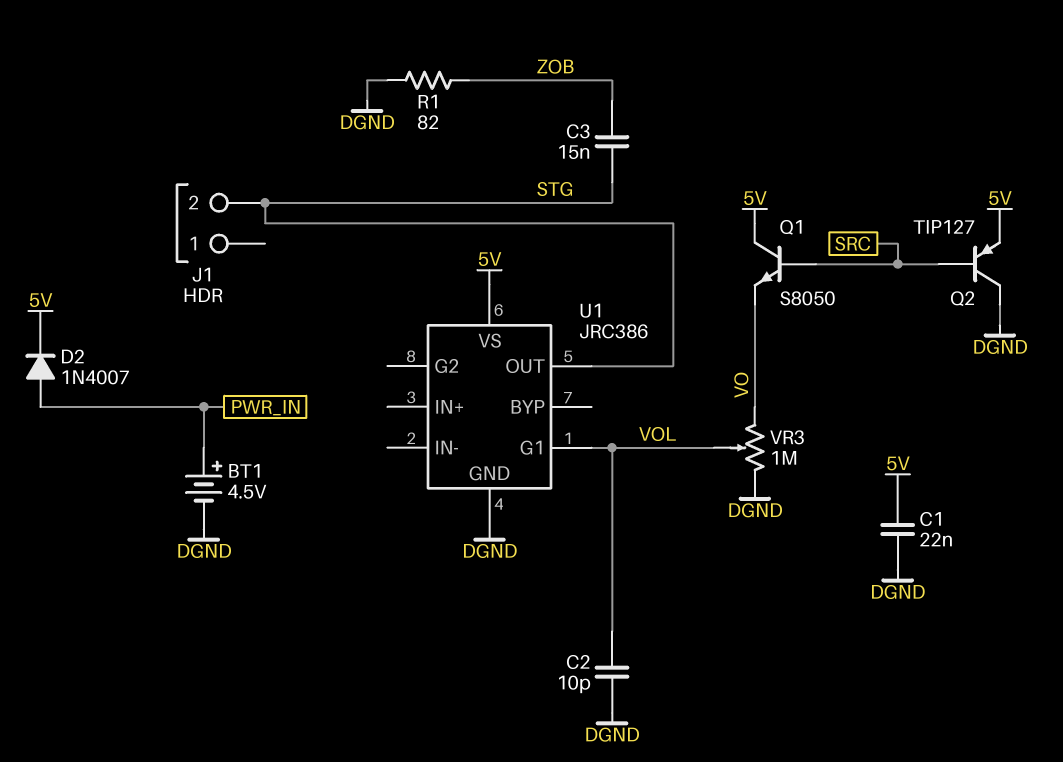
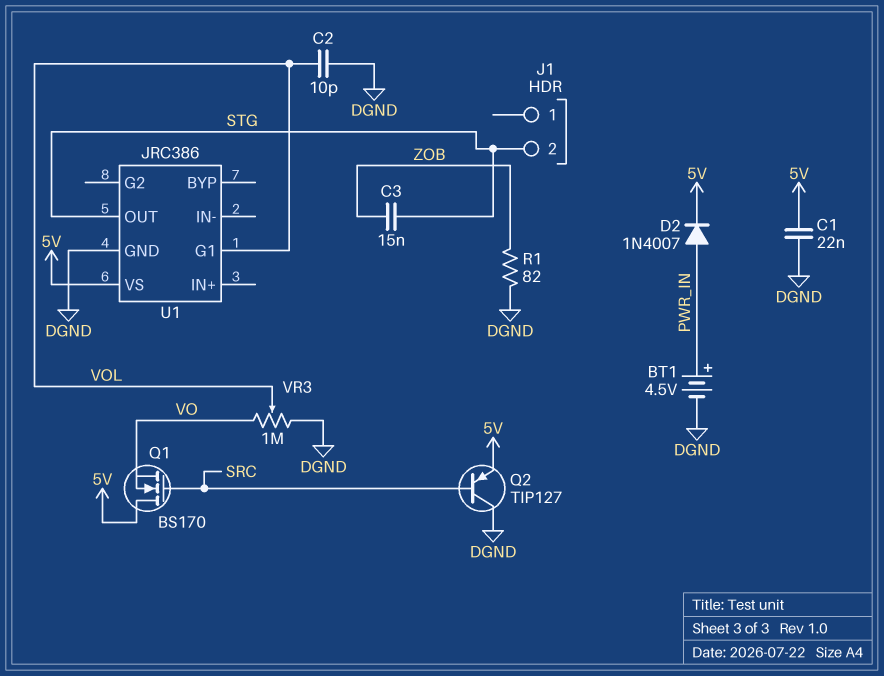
Q1: NPN S8050 (B SRC, C 5V, E VO) -> NMOS BS170 (G SRC, D 5V, S VO)

